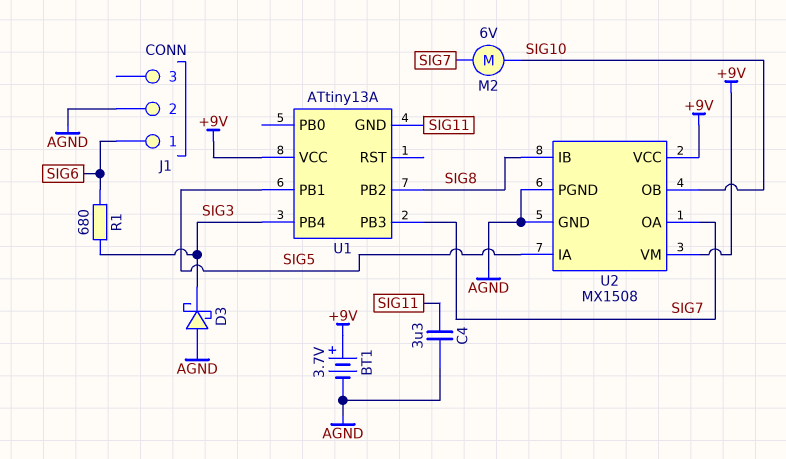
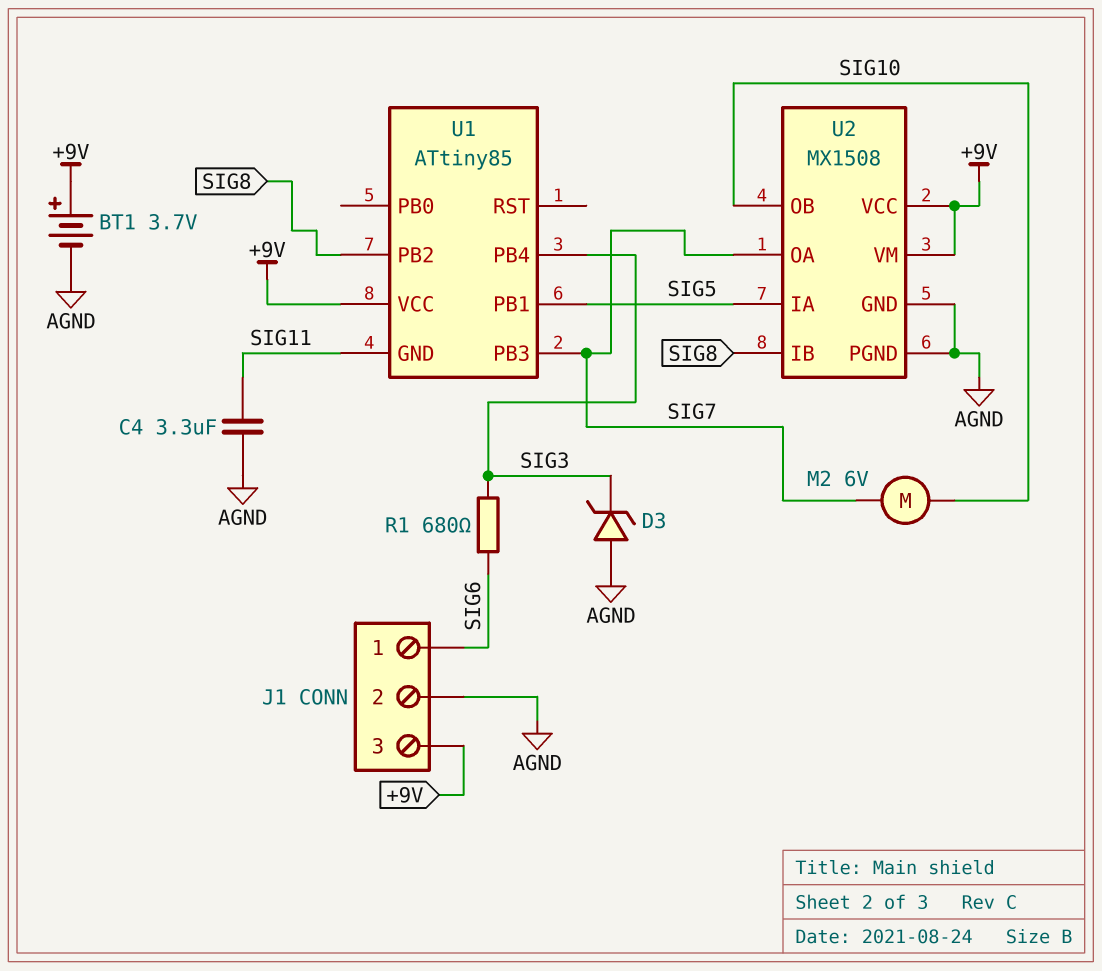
D3: schottky (A AGND, K SIG3) -> zener (A AGND, K SIG3)
J1 pin 3: none -> +9V
U1: ATtiny13A -> ATtiny85

